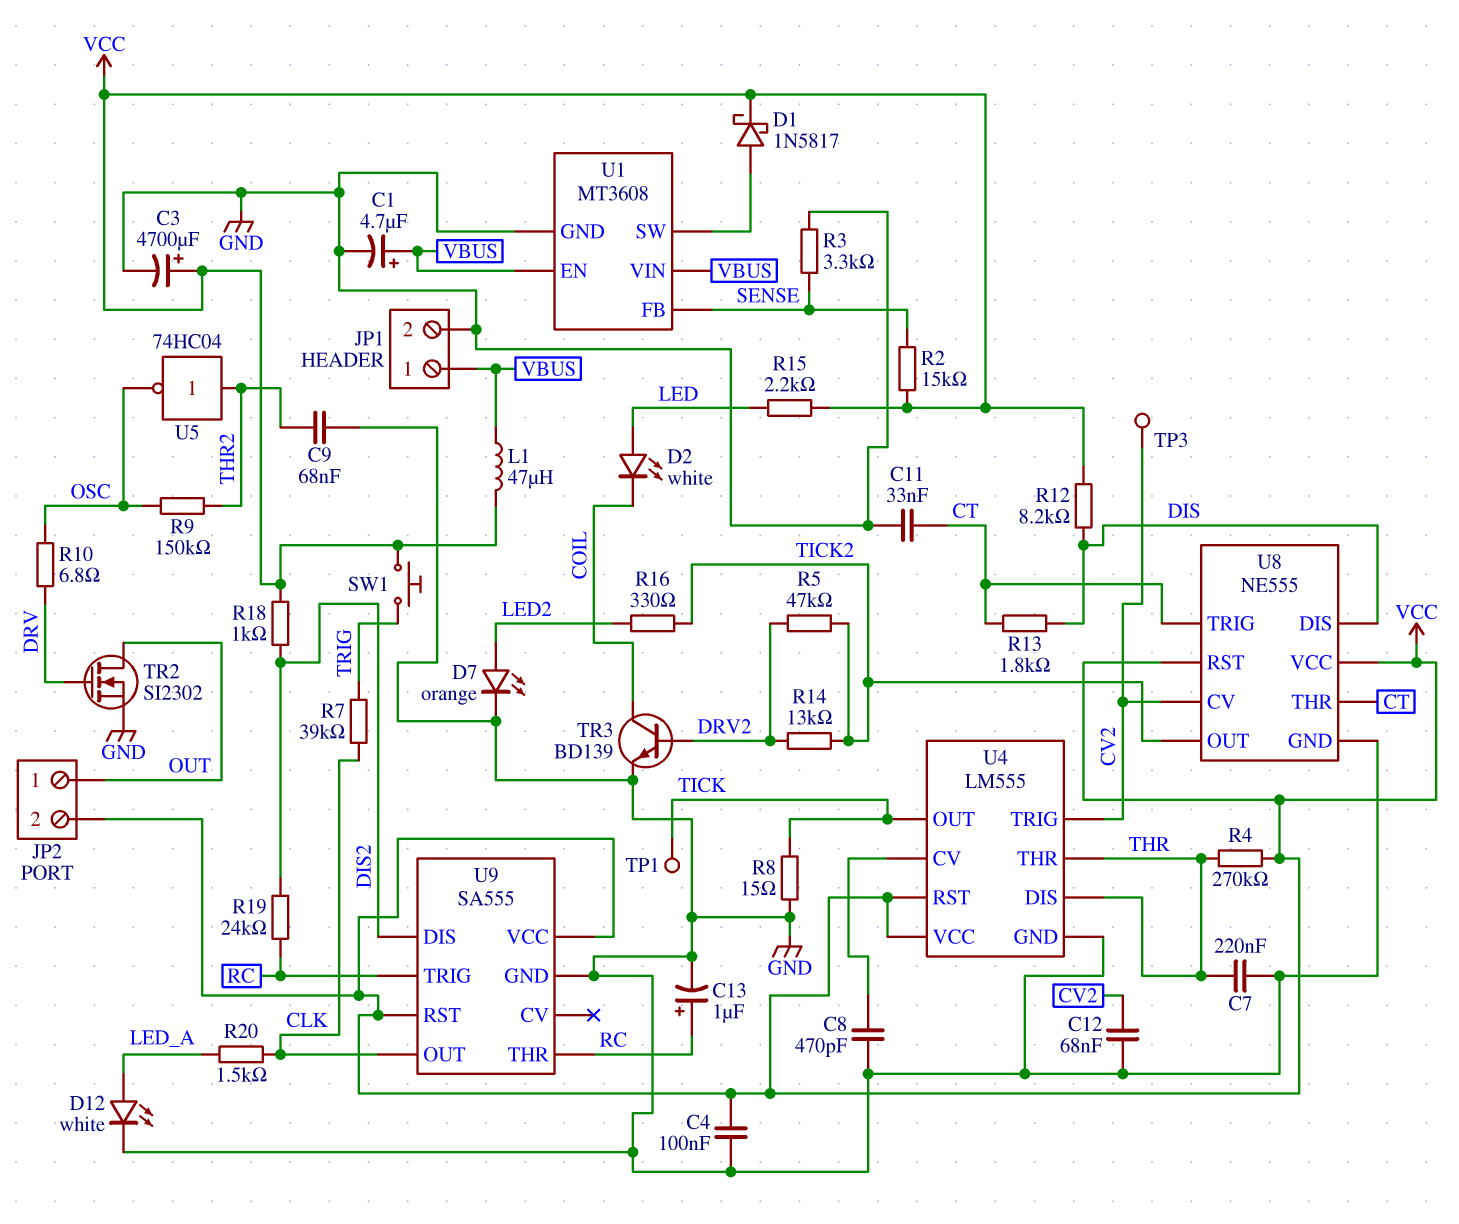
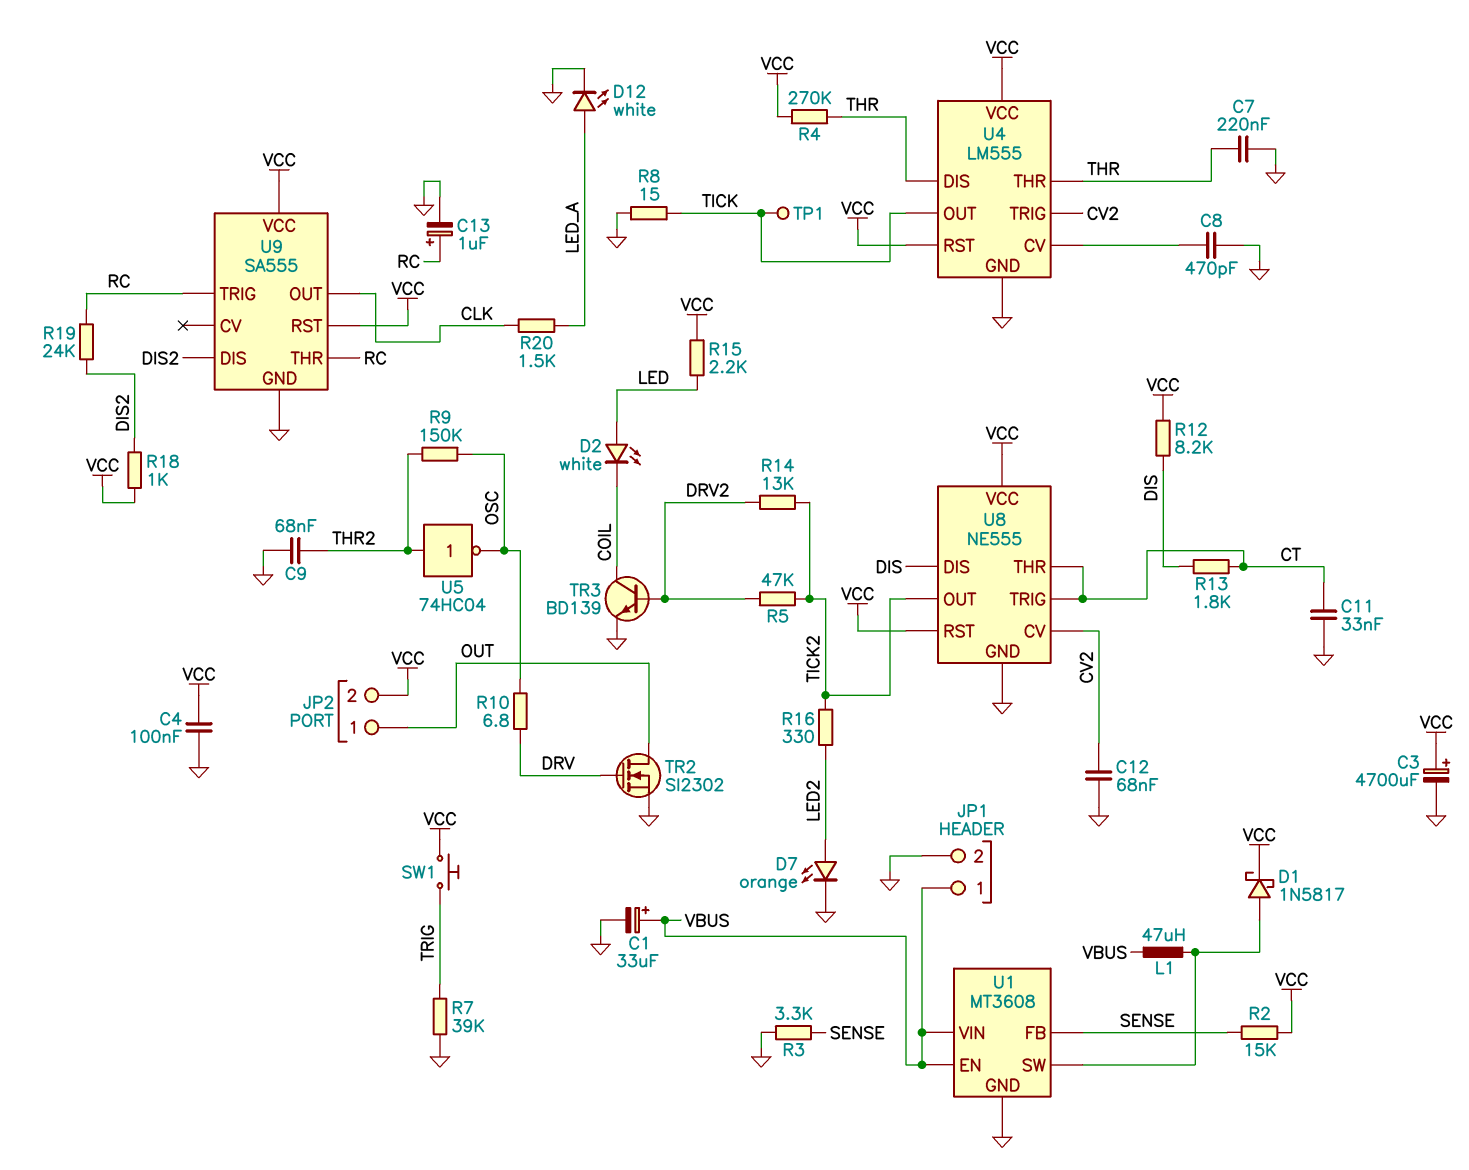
C1: 4.7uF (plus VBUS, minus GND) -> 33uF (plus VBUS, minus GND)
L1: 47uH (VBUS, VCC) -> 47uH (U1/SW, VBUS)
R7: 39k (CLK, TRIG) -> 39k (GND, TRIG)
TP3: test point (CV2) -> none

